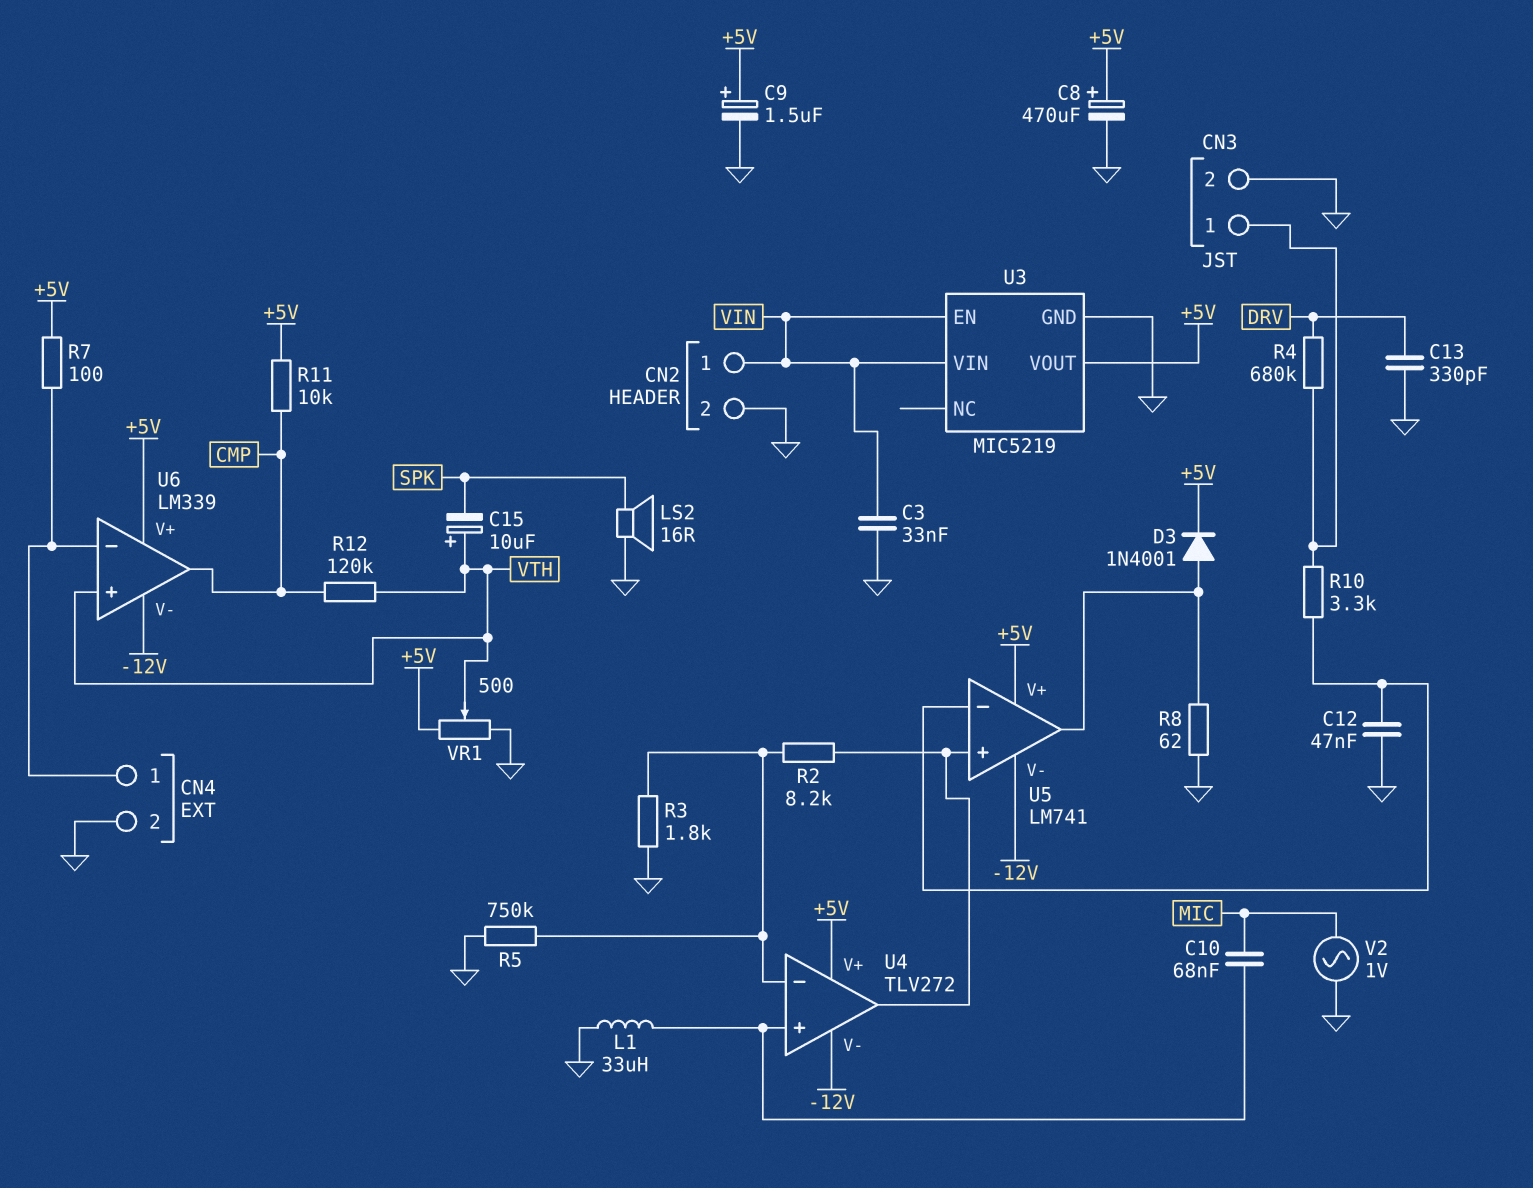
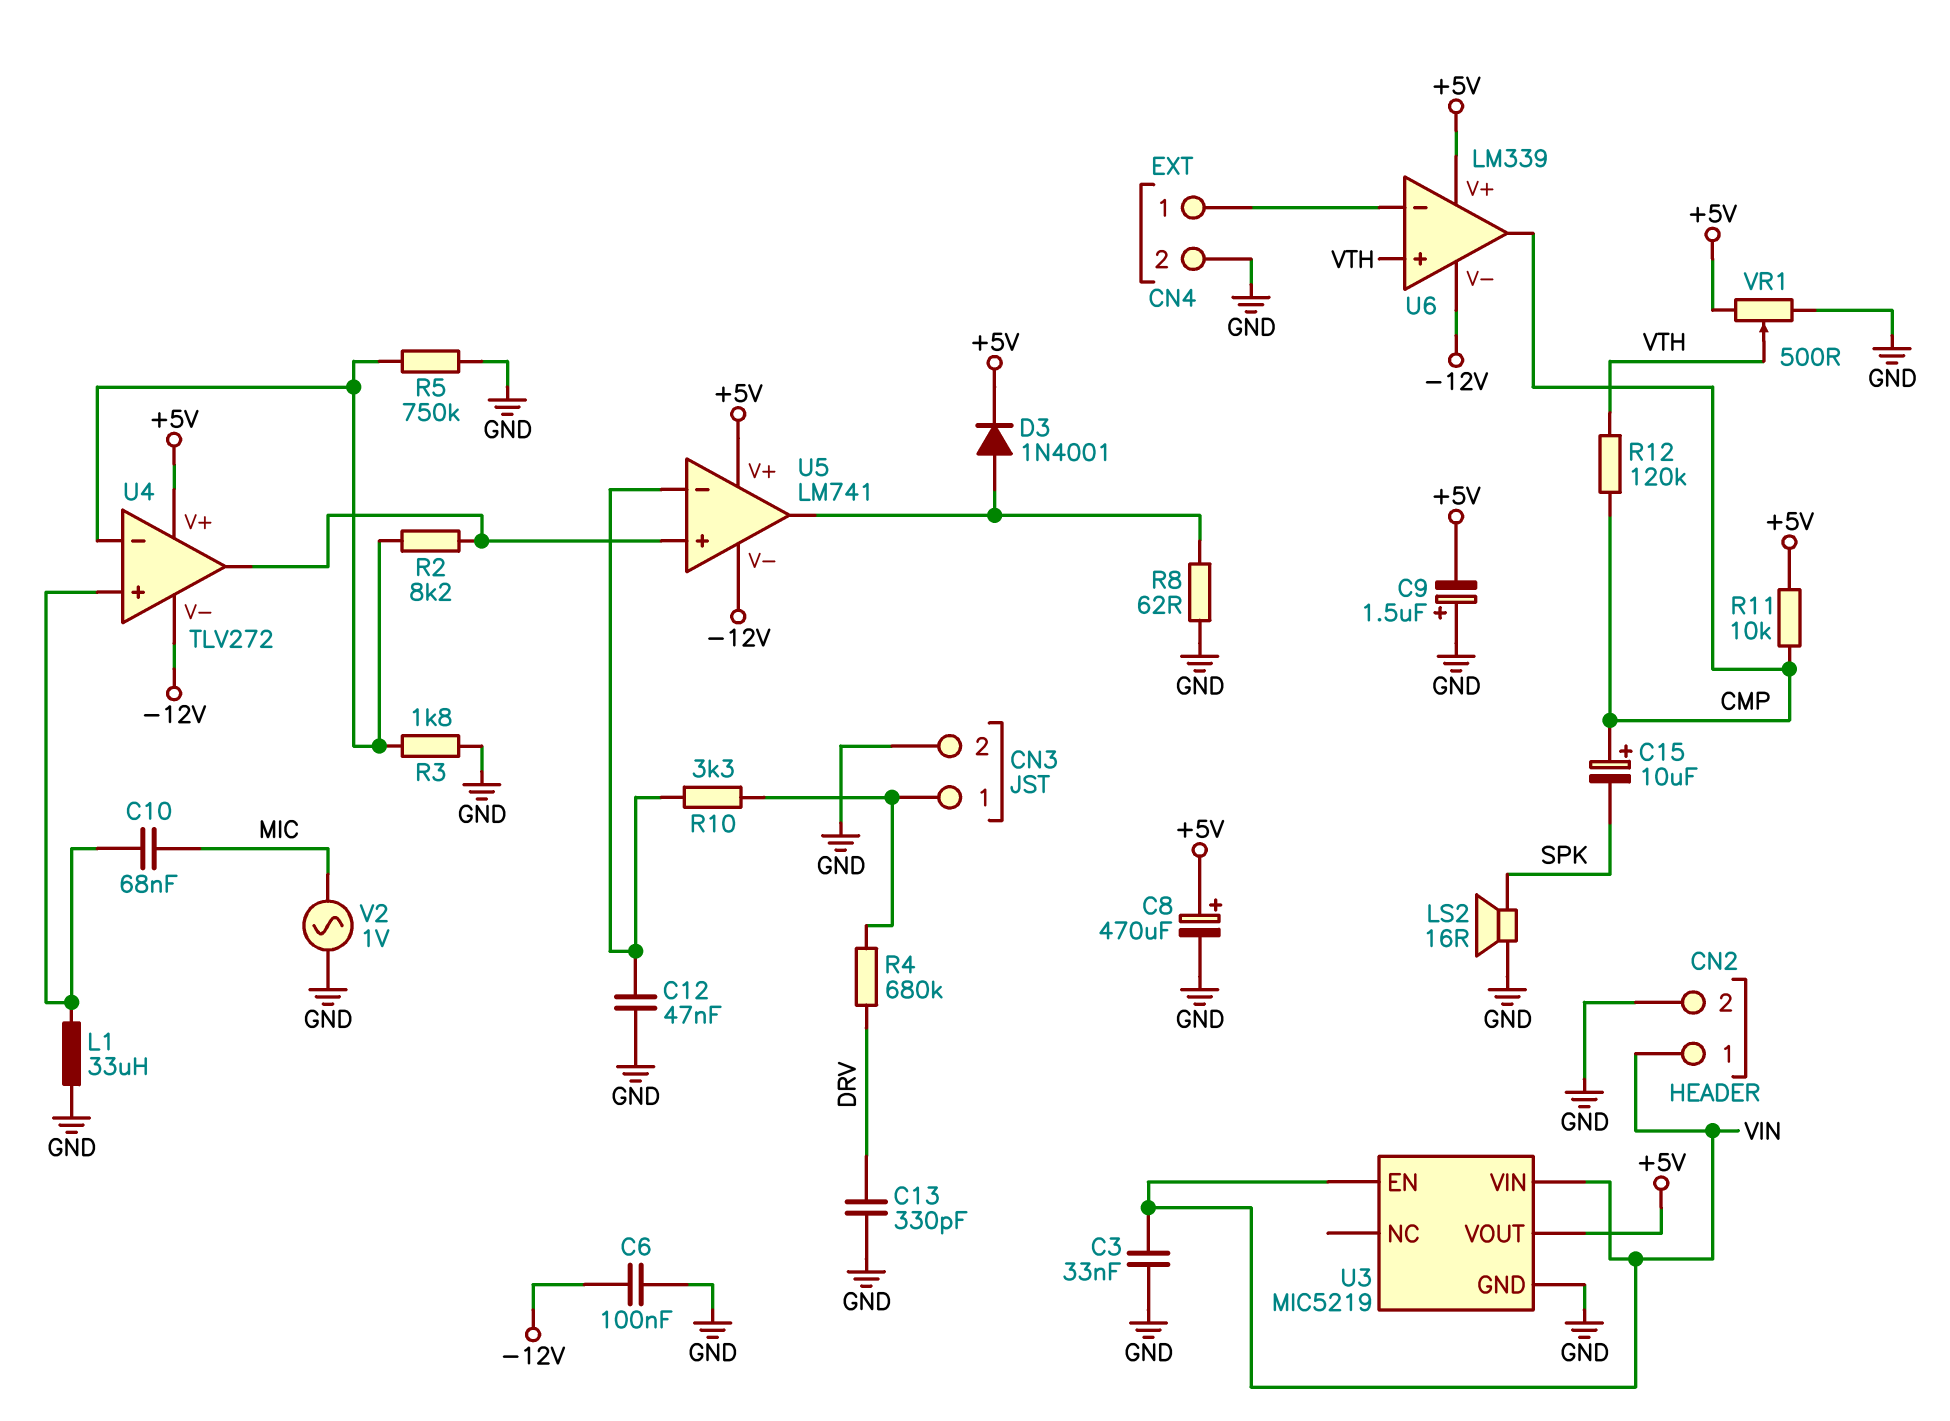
C6: none -> 100nF (-12V, GND)
C9: 1.5uF (plus +5V, minus GND) -> 1.5uF (plus GND, minus +5V)
C15: 10uF (plus VTH, minus SPK) -> 10uF (plus CMP, minus SPK)
R7: 100 (+5V, CN4/1) -> none

